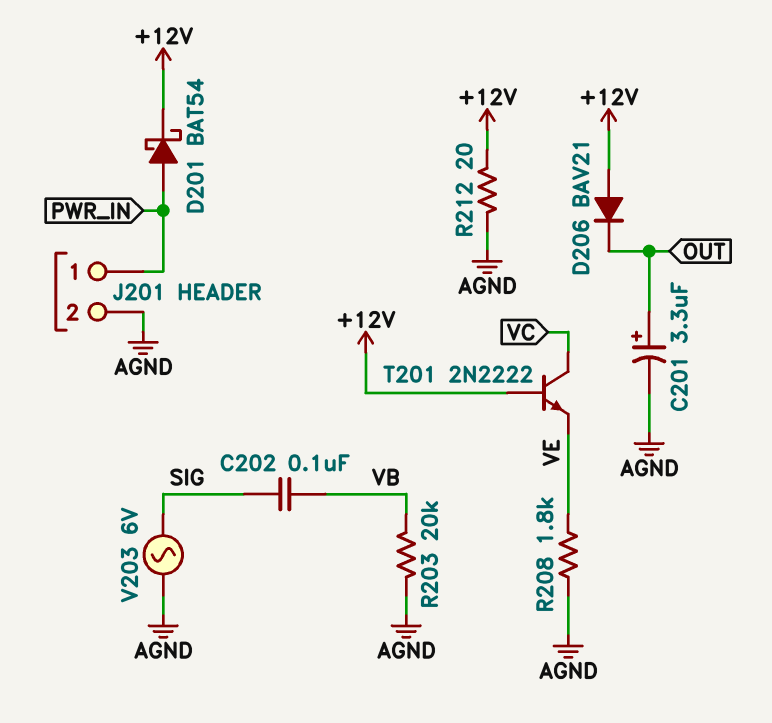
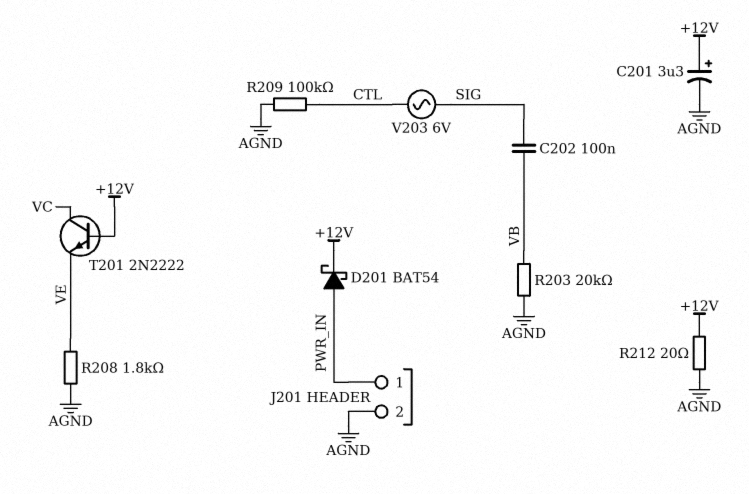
C201: 3.3uF (plus OUT, minus AGND) -> 3.3uF (plus +12V, minus AGND)
D206: diode BAV21 (A +12V, K OUT) -> none
R209: none -> 100k (AGND, CTL)
V203: AC 6V (AGND, SIG) -> AC 6V (CTL, SIG)

